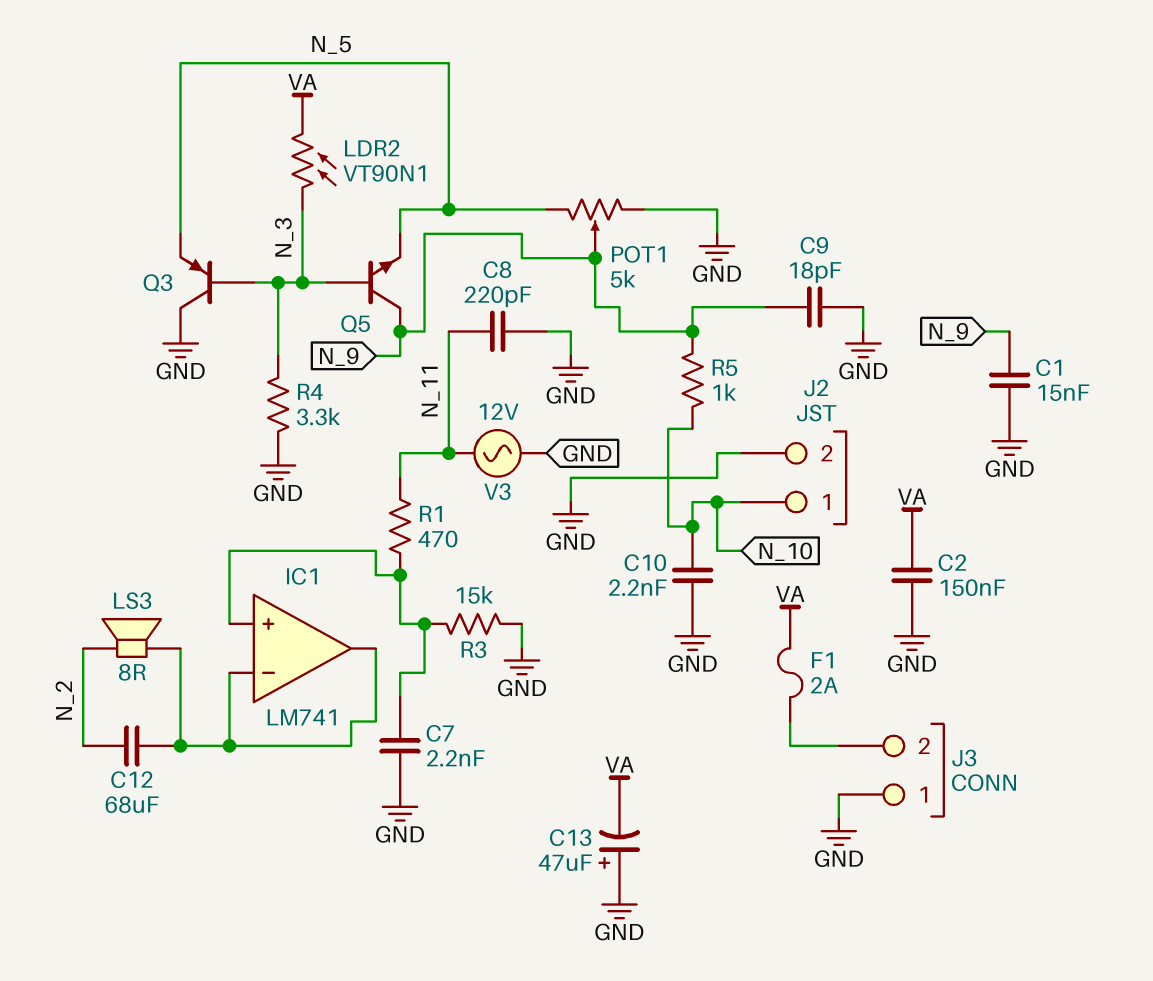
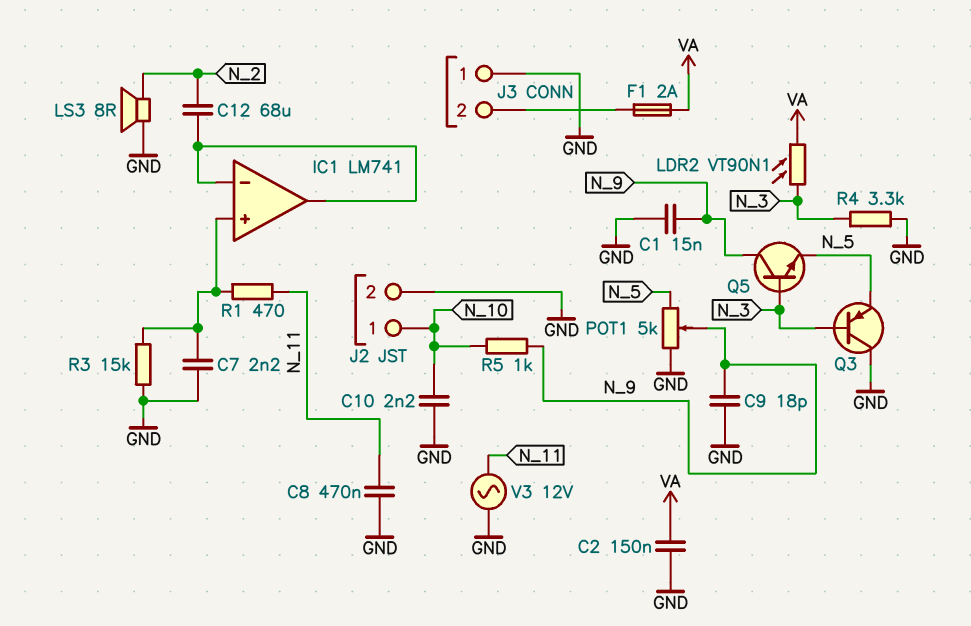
C8: 220pF (GND, N_11) -> 470nF (GND, N_11)
C13: 47uF (plus GND, minus VA) -> none
LS3: speaker 8R (IC1/in-, N_2) -> speaker 8R (GND, N_2)

